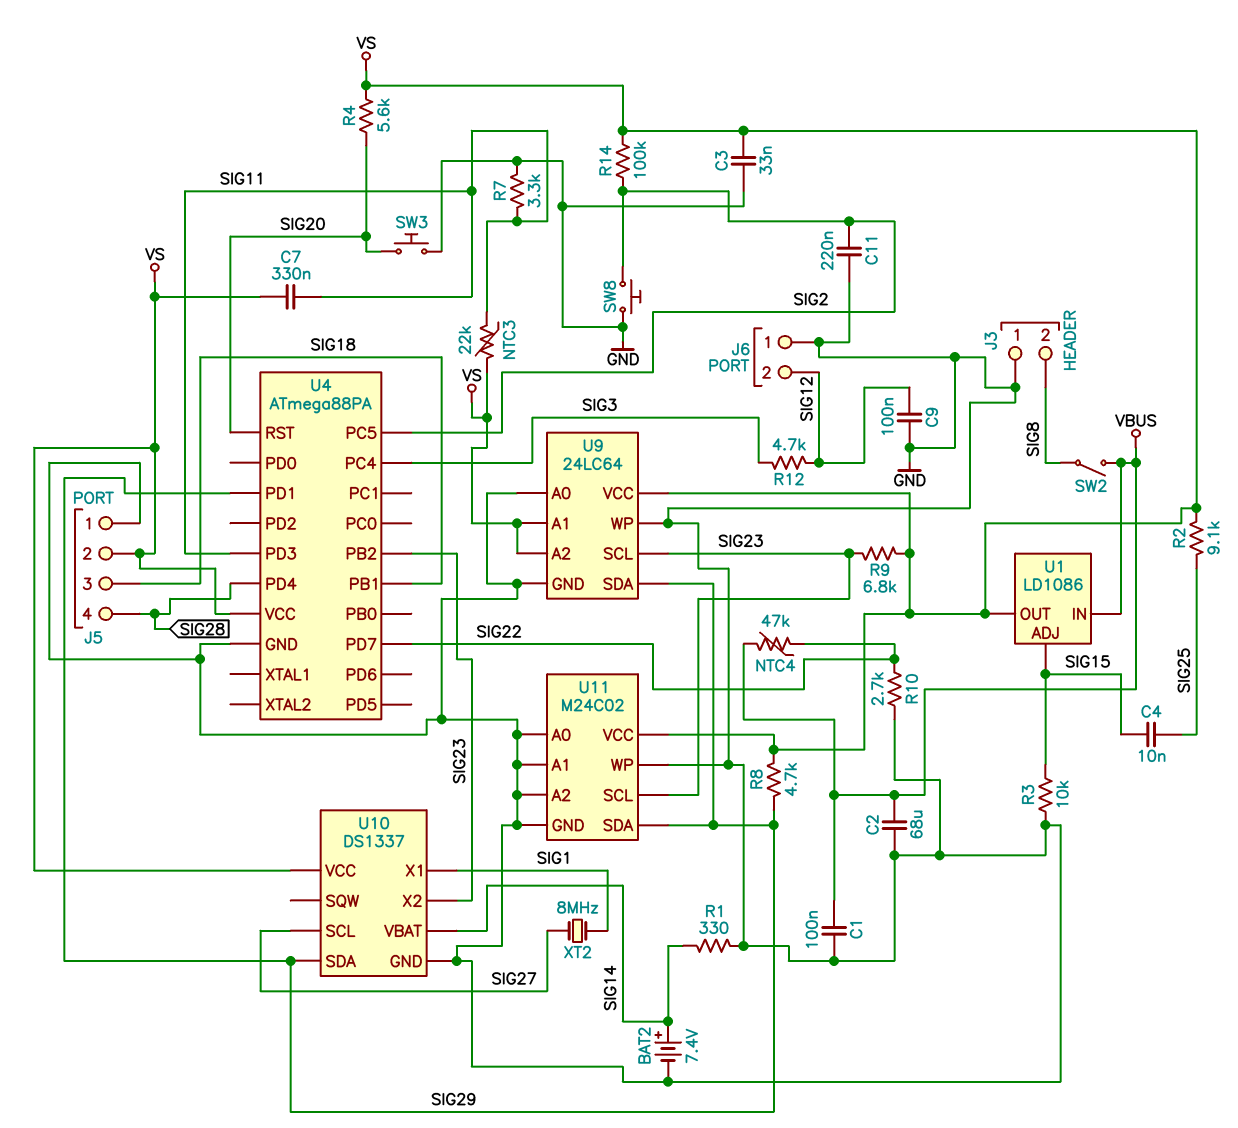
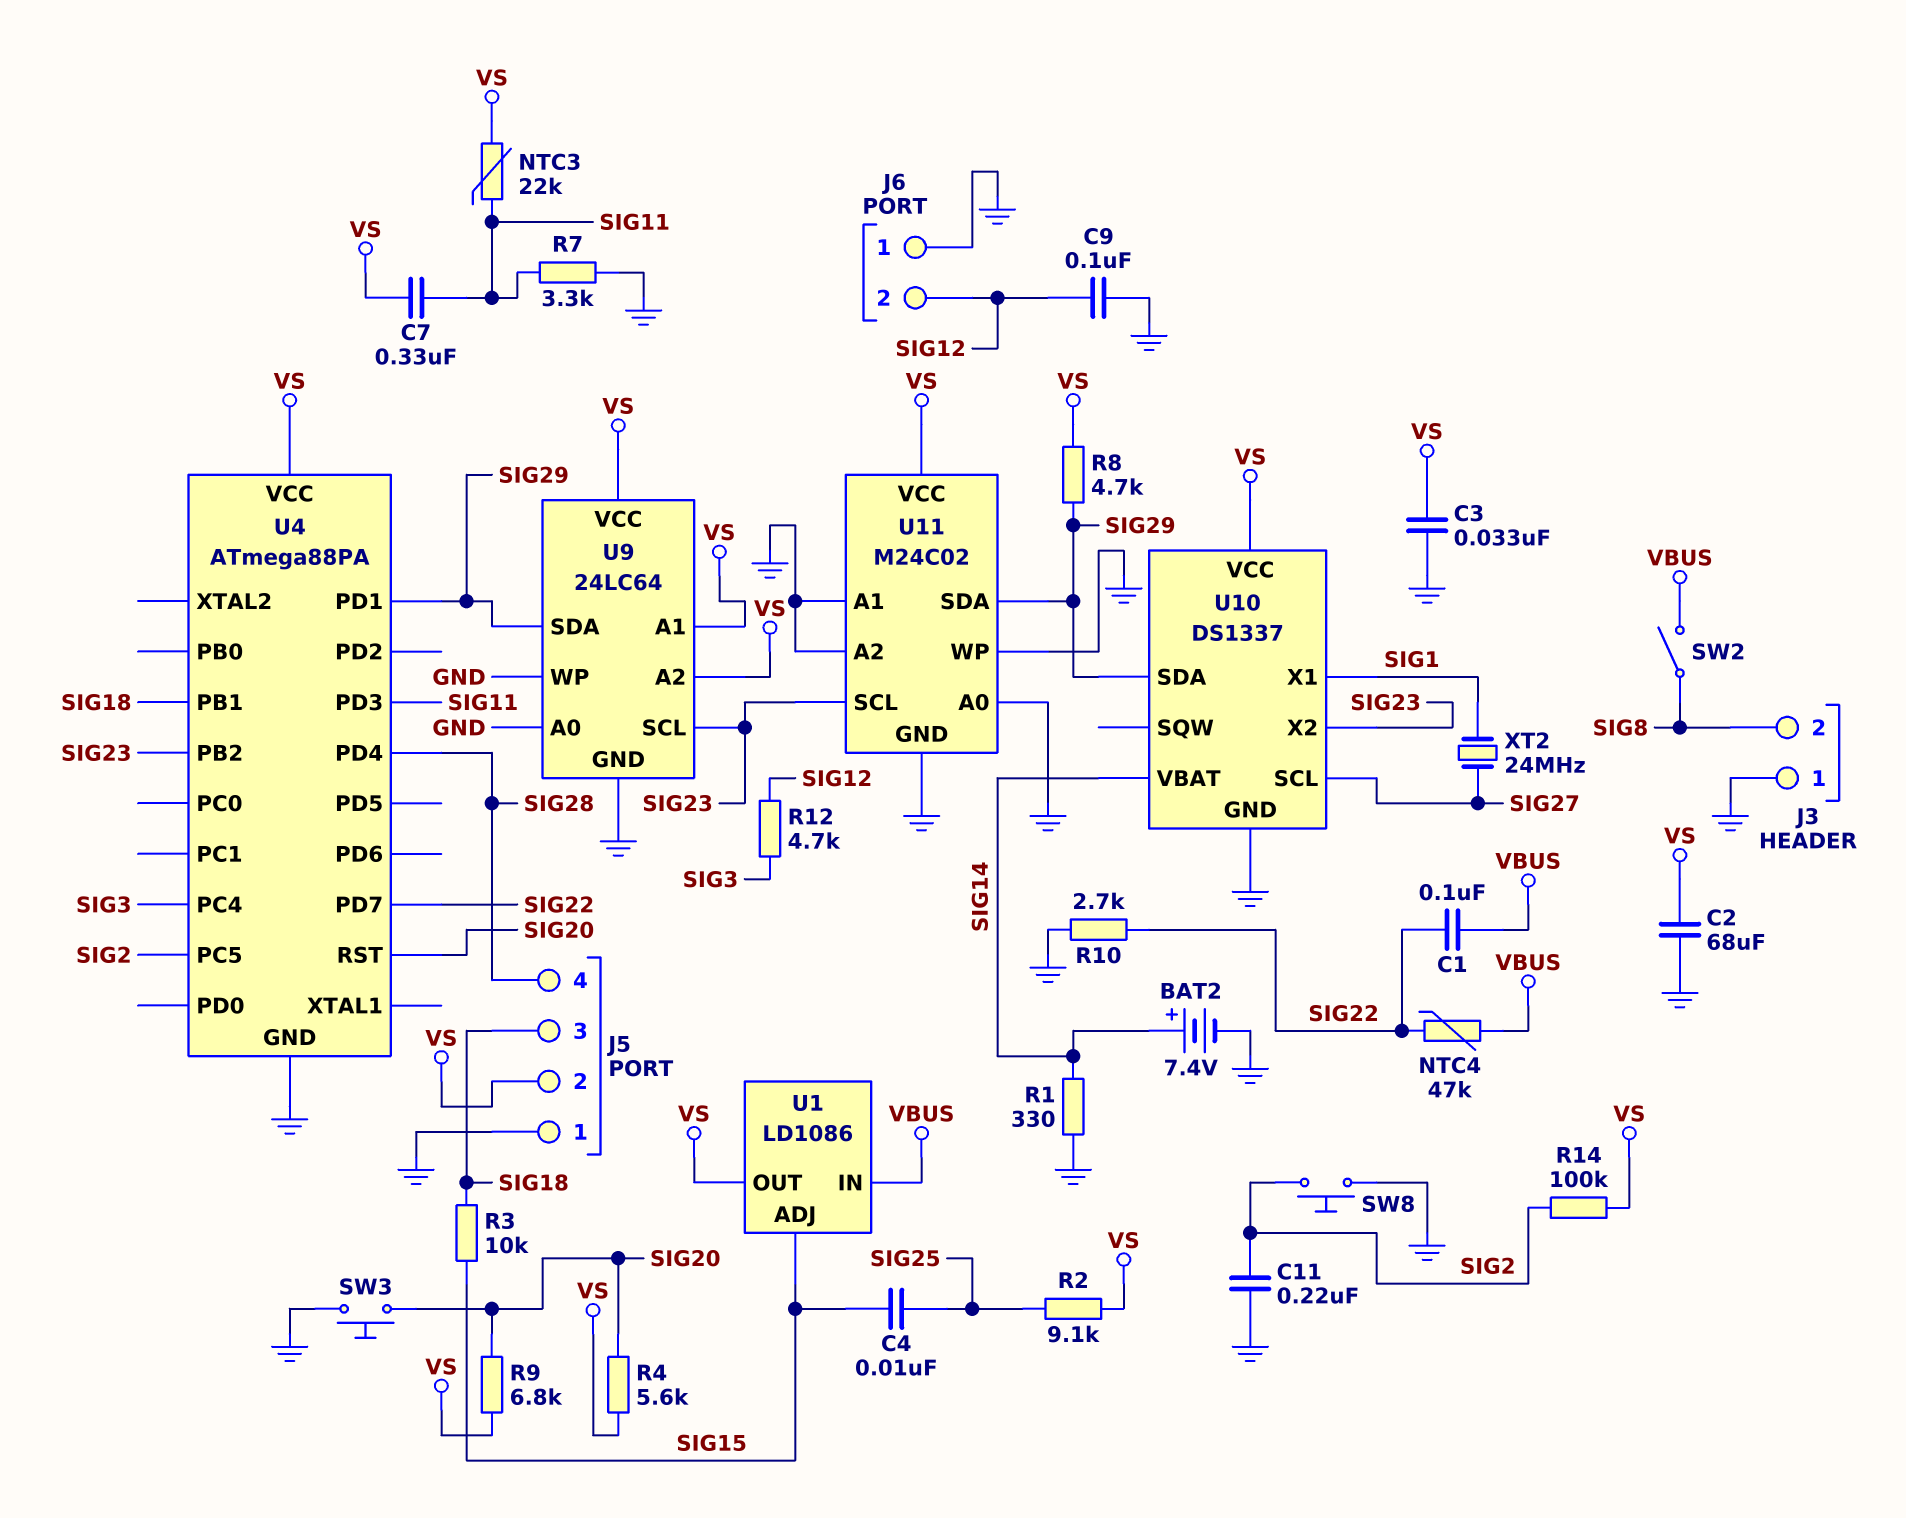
C1: 100nF (GND, VBUS) -> 100nF (SIG22, VBUS)
C2: 68uF (GND, VBUS) -> 68uF (GND, VS)
R3: 10k (GND, SIG15) -> 10k (SIG15, SIG18)
R9: 6.8k (SIG23, VS) -> 6.8k (SIG20, VS)
XT2: 8MHz (SIG1, SIG27) -> 24MHz (SIG1, SIG27)

